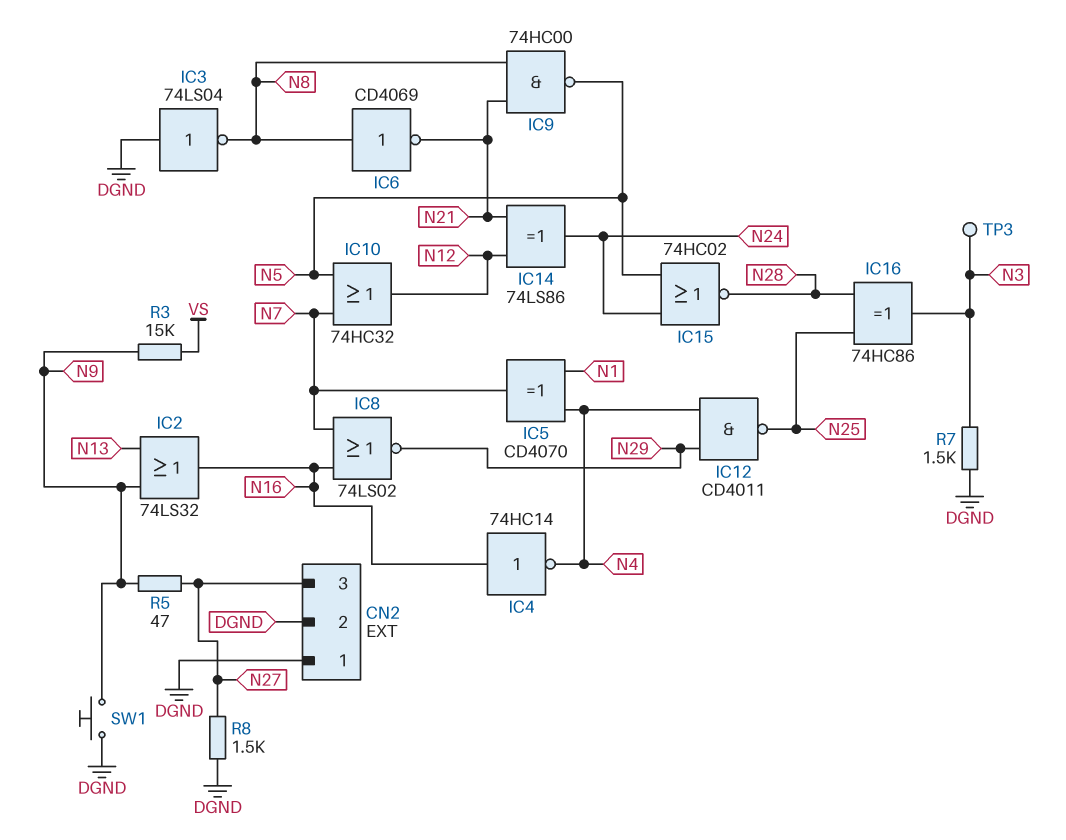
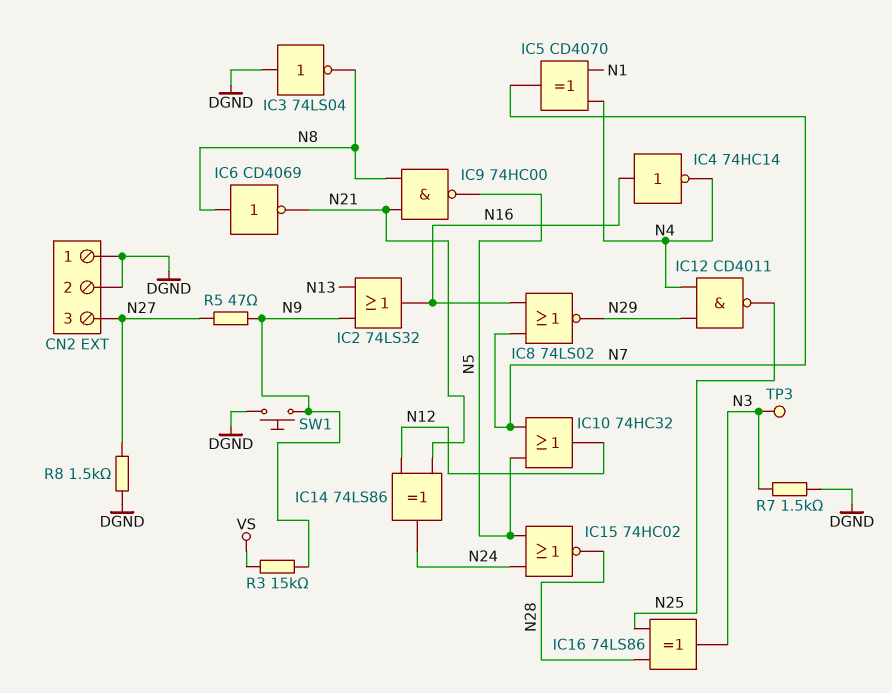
IC16: XOR 74HC86 (in N25, in N28, out N3) -> XOR 74LS86 (in N25, in N28, out N3)

